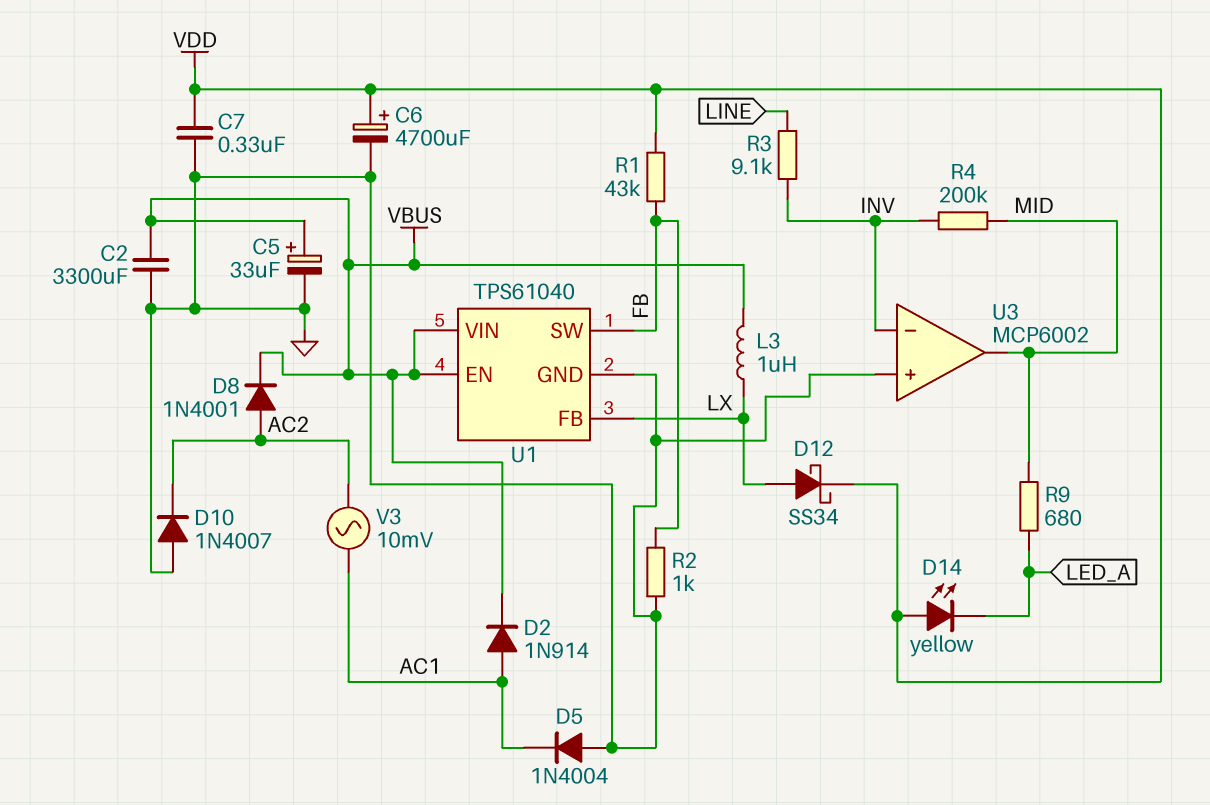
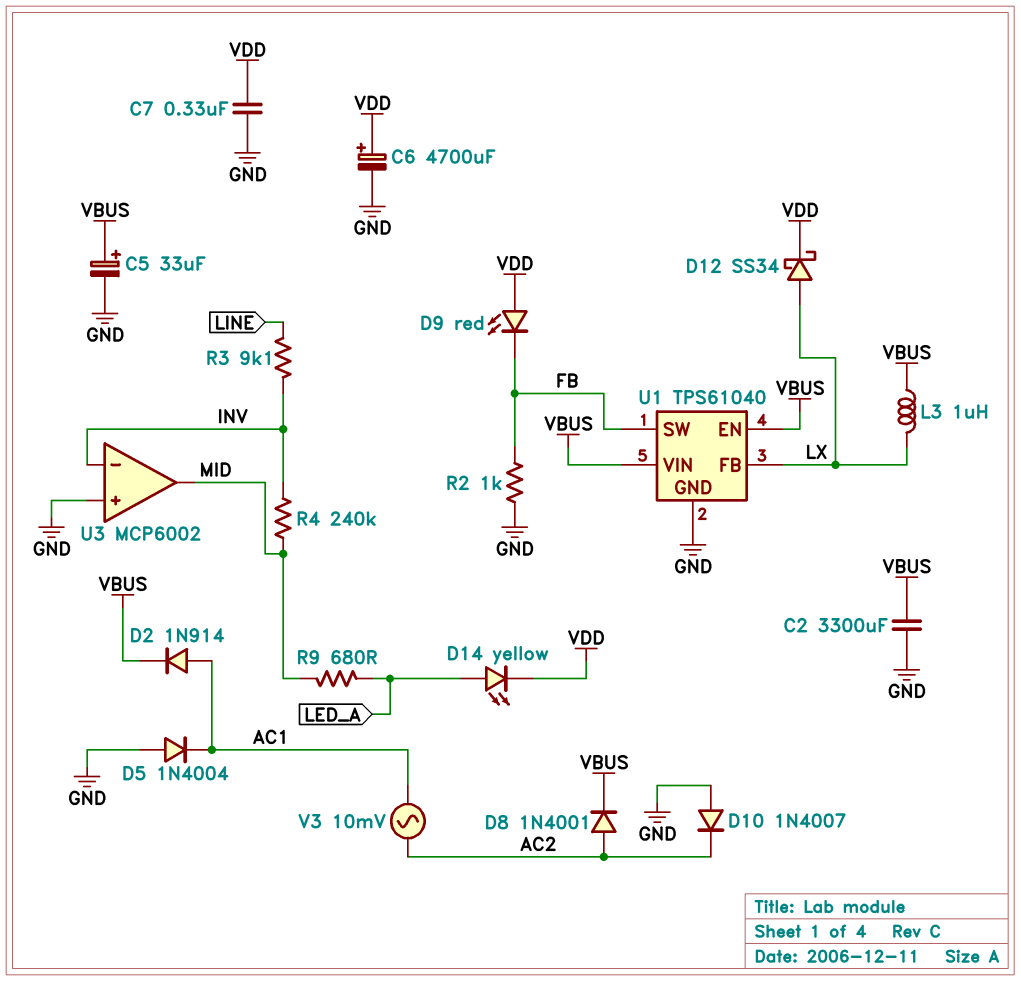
D9: none -> LED red (A VDD, K FB)
D14: LED yellow (A VDD, K LED_A) -> LED yellow (A LED_A, K VDD)
R1: 43k (FB, VDD) -> none
R4: 200k (INV, MID) -> 240k (INV, MID)

